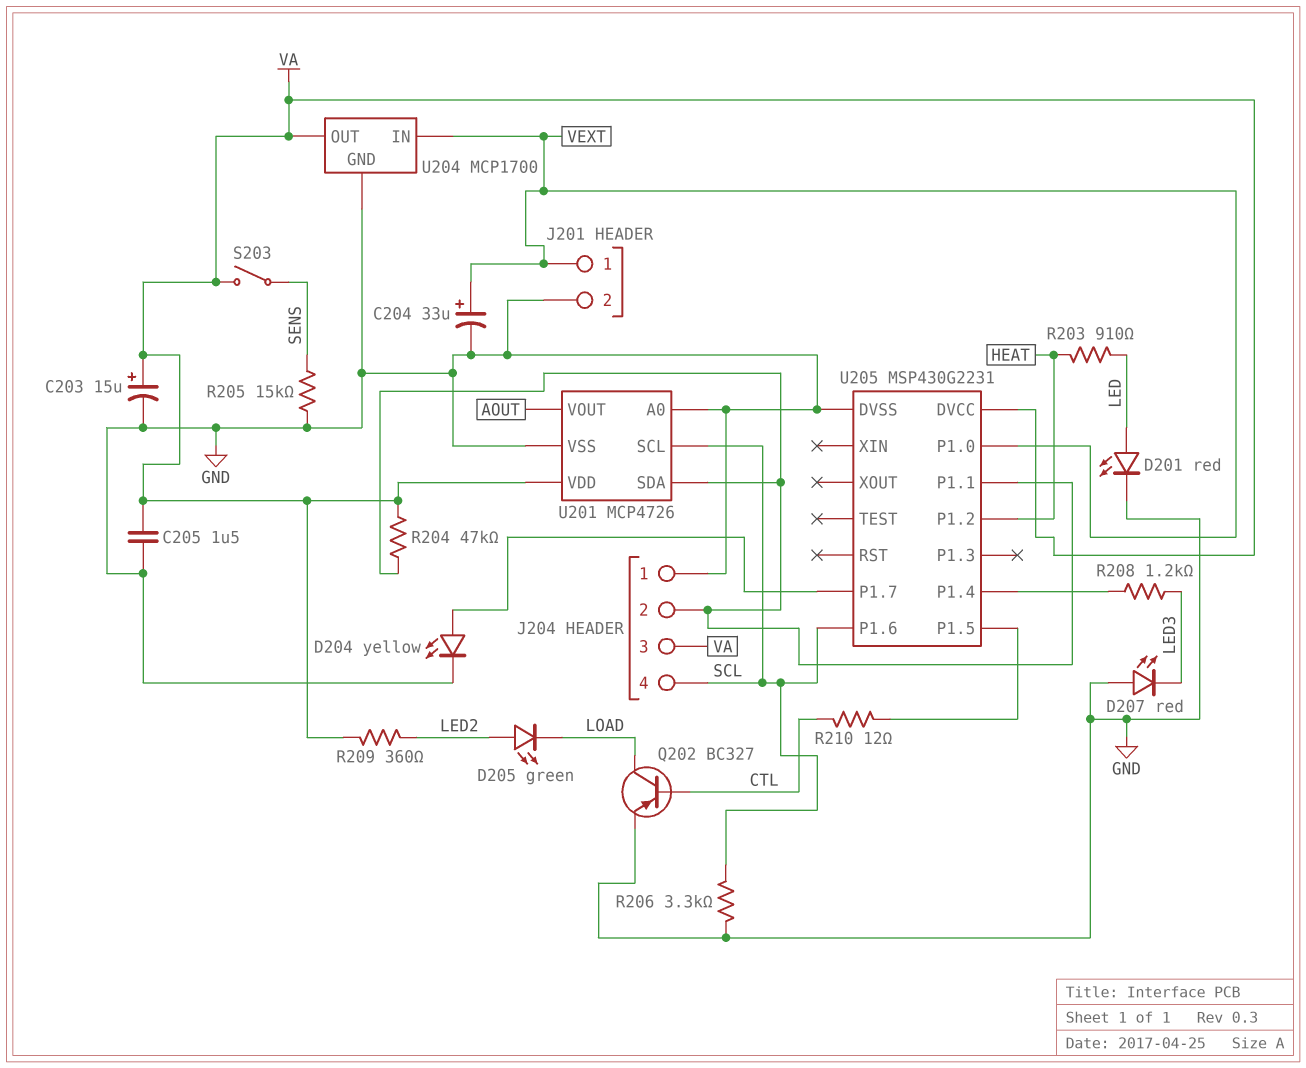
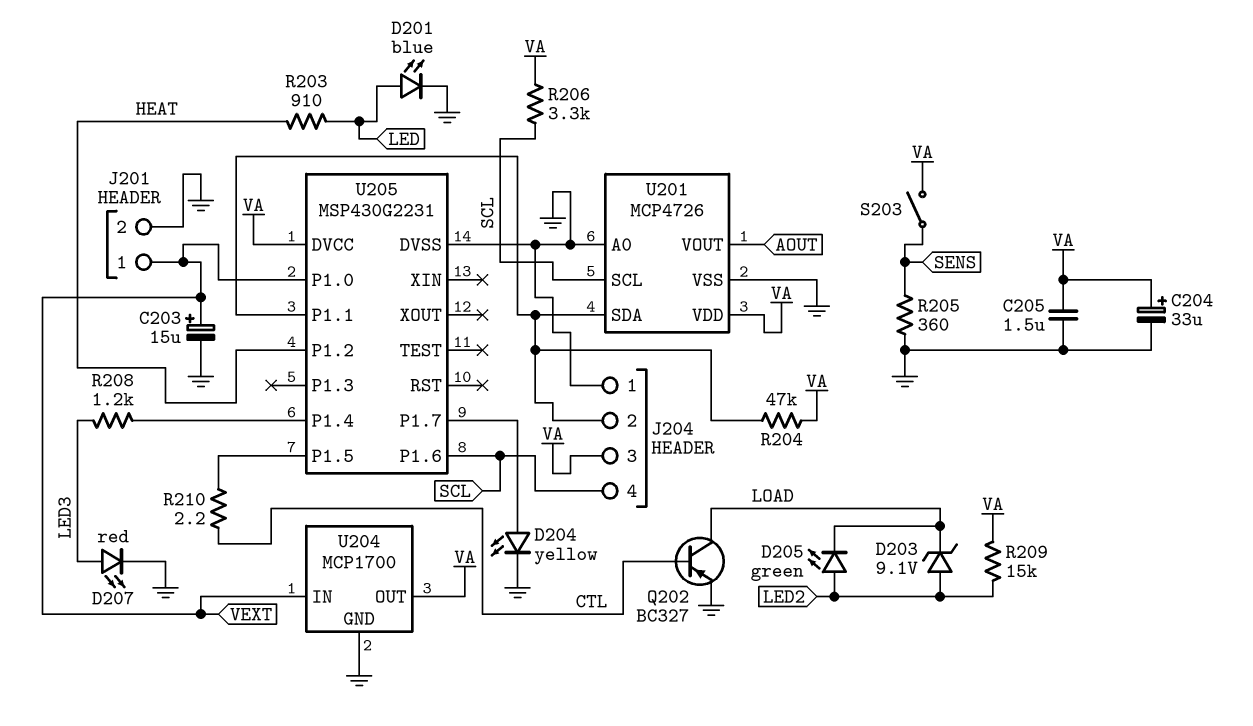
C203: 15uF (plus VA, minus GND) -> 15uF (plus VEXT, minus GND)
C204: 33uF (plus VEXT, minus GND) -> 33uF (plus VA, minus GND)
D201: LED red (A LED, K GND) -> LED blue (A LED, K GND)
D203: none -> zener 9.1V (A LED2, K LOAD)
D207: LED red (A GND, K LED3) -> LED red (A LED3, K GND)
R205: 15k (GND, SENS) -> 360 (GND, SENS)
R206: 3.3k (GND, SCL) -> 3.3k (SCL, VA)
R209: 360 (LED2, VA) -> 15k (LED2, VA)
R210: 12 (CTL, U205/P1.5) -> 2.2 (CTL, U205/P1.5)

